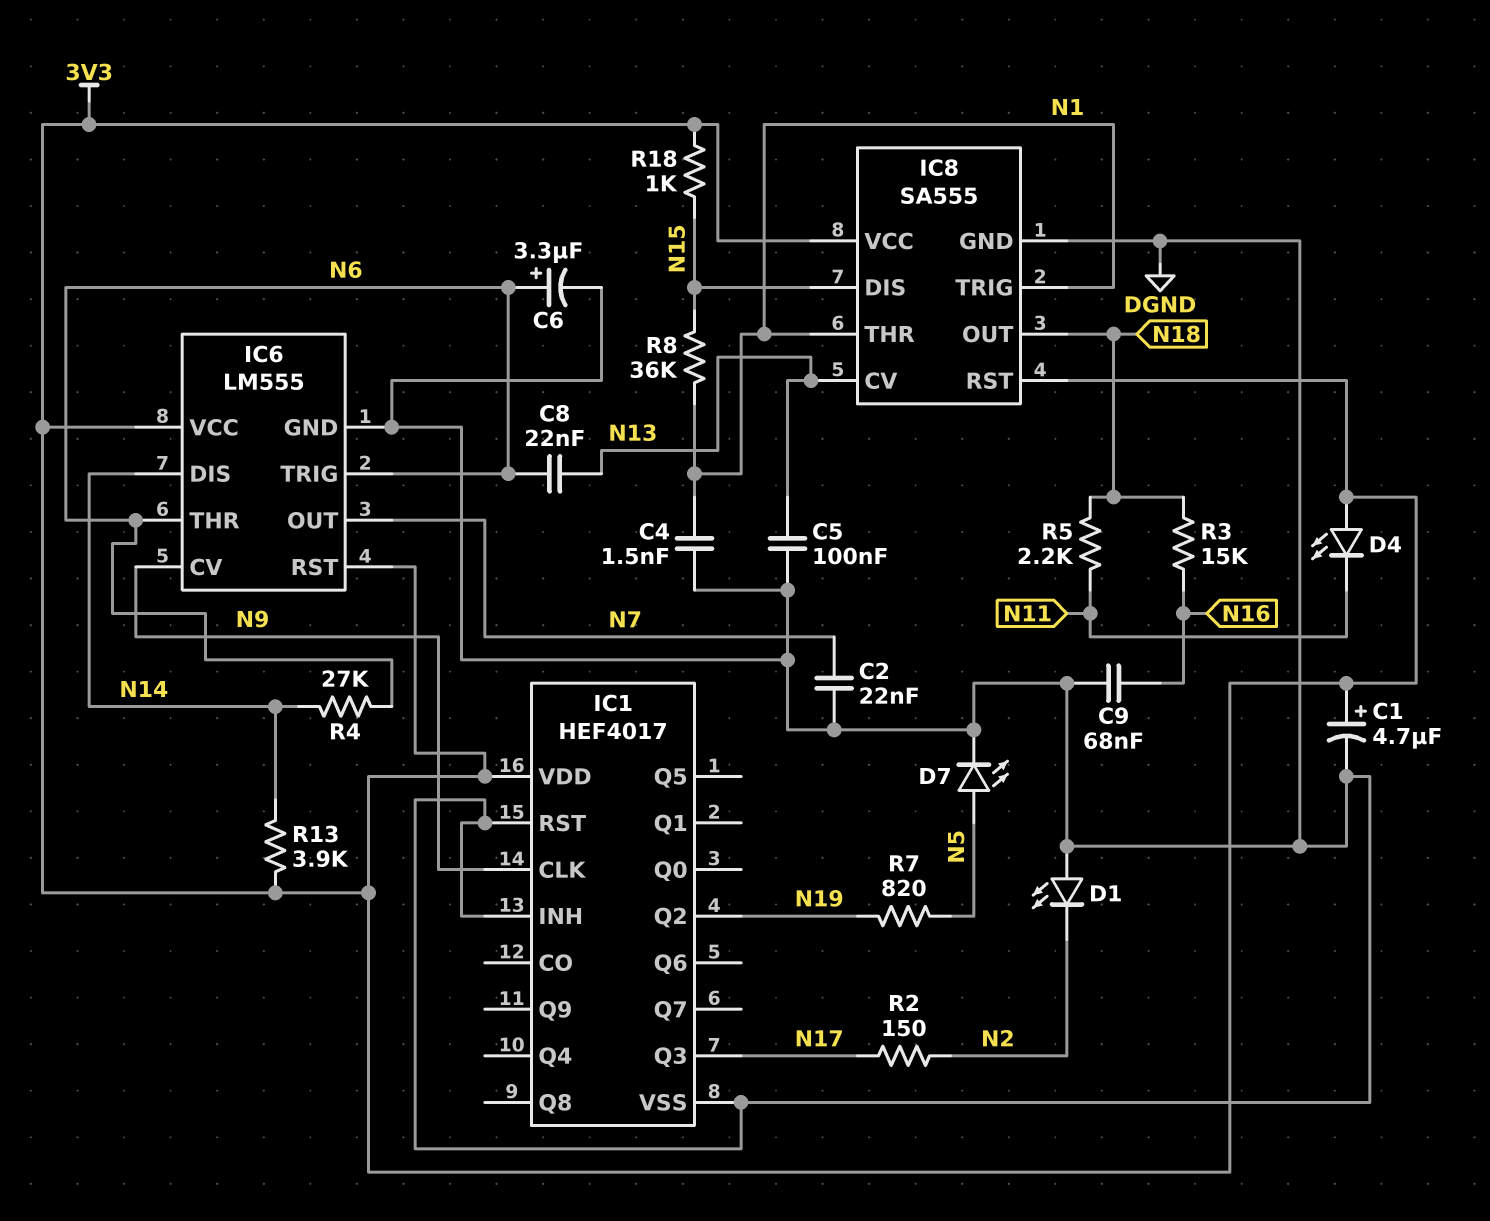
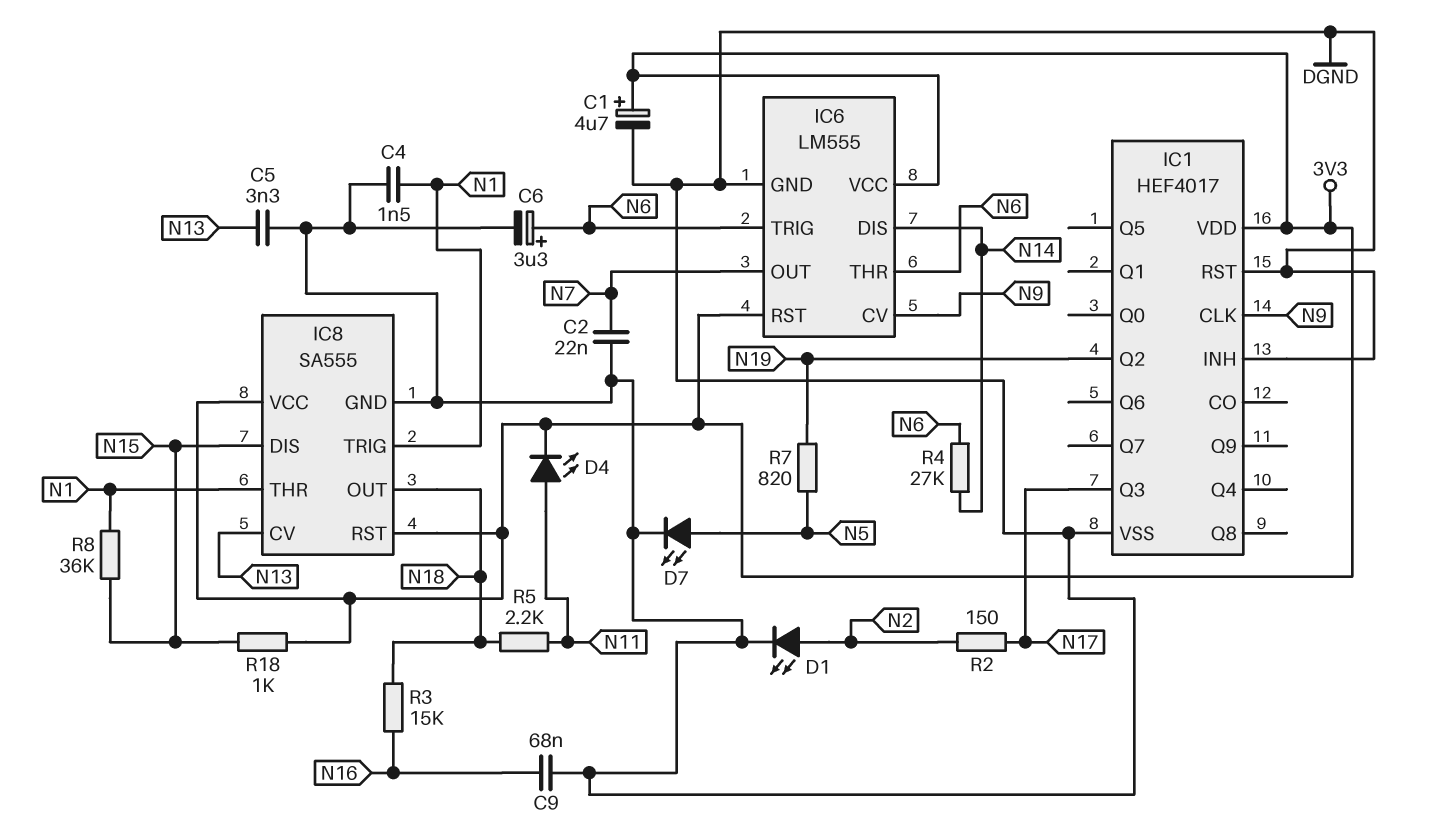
C5: 100nF (DGND, N13) -> 3.3nF (DGND, N13)
C8: 22nF (N6, N13) -> none
D1: LED (A DGND, K N2) -> LED (A N2, K DGND)
D4: LED (A 3V3, K N11) -> LED (A N11, K 3V3)
R13: 3.9k (3V3, N14) -> none

